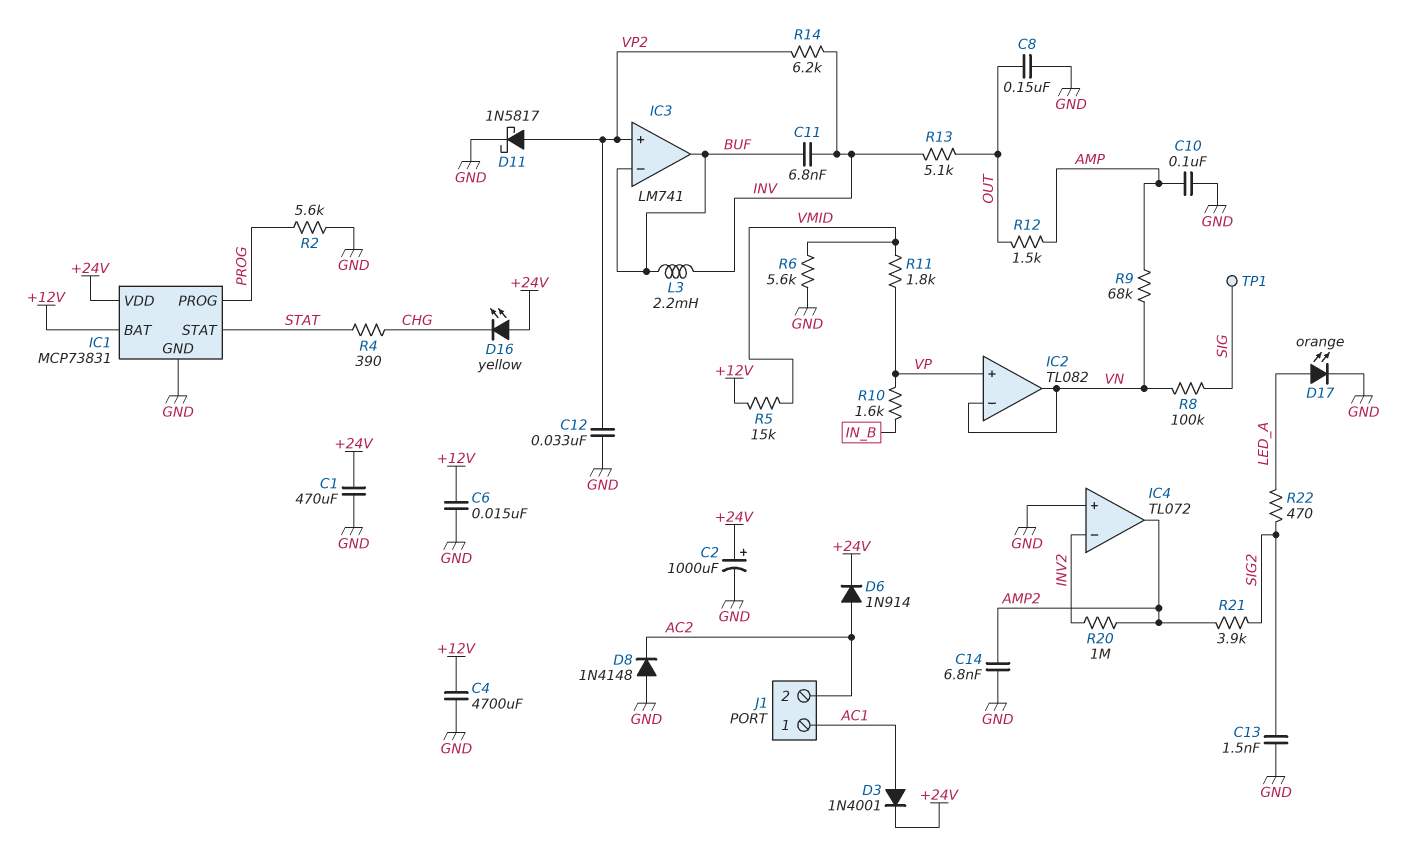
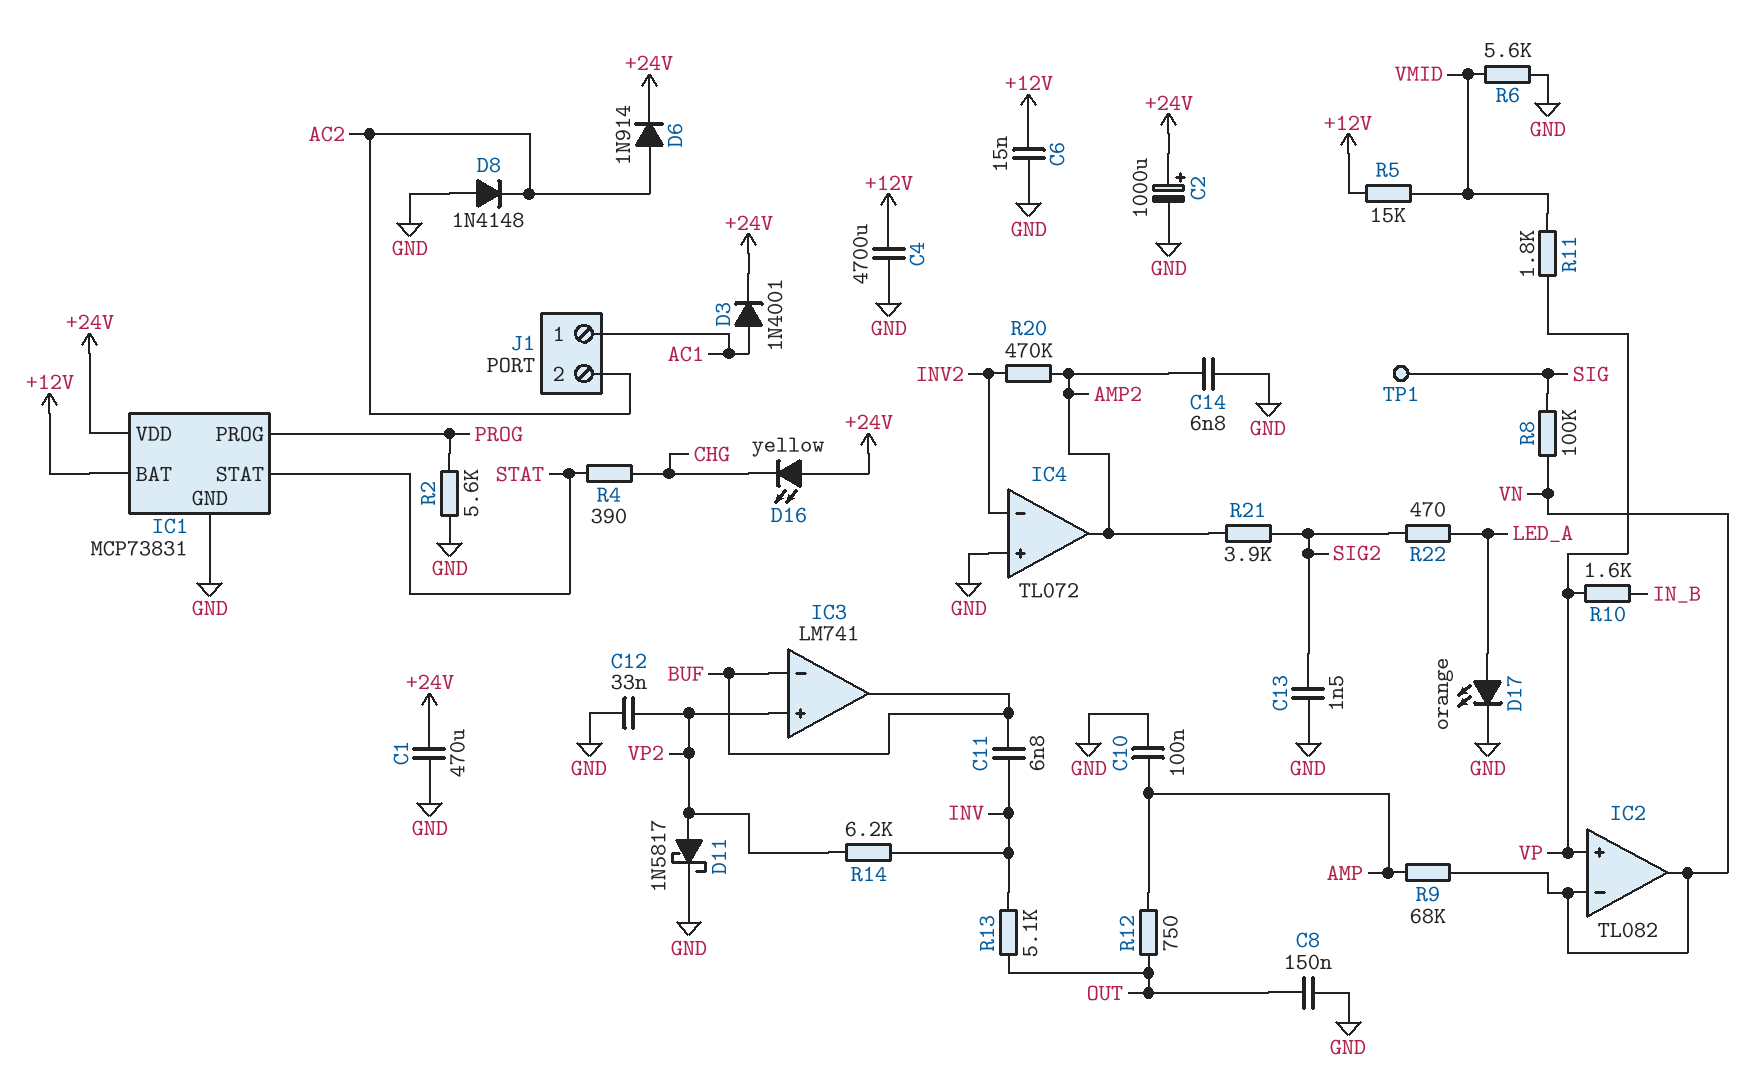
L3: 2.2mH (BUF, INV) -> none
R12: 1.5k (AMP, OUT) -> 750 (AMP, OUT)
R20: 1M (AMP2, INV2) -> 470k (AMP2, INV2)

